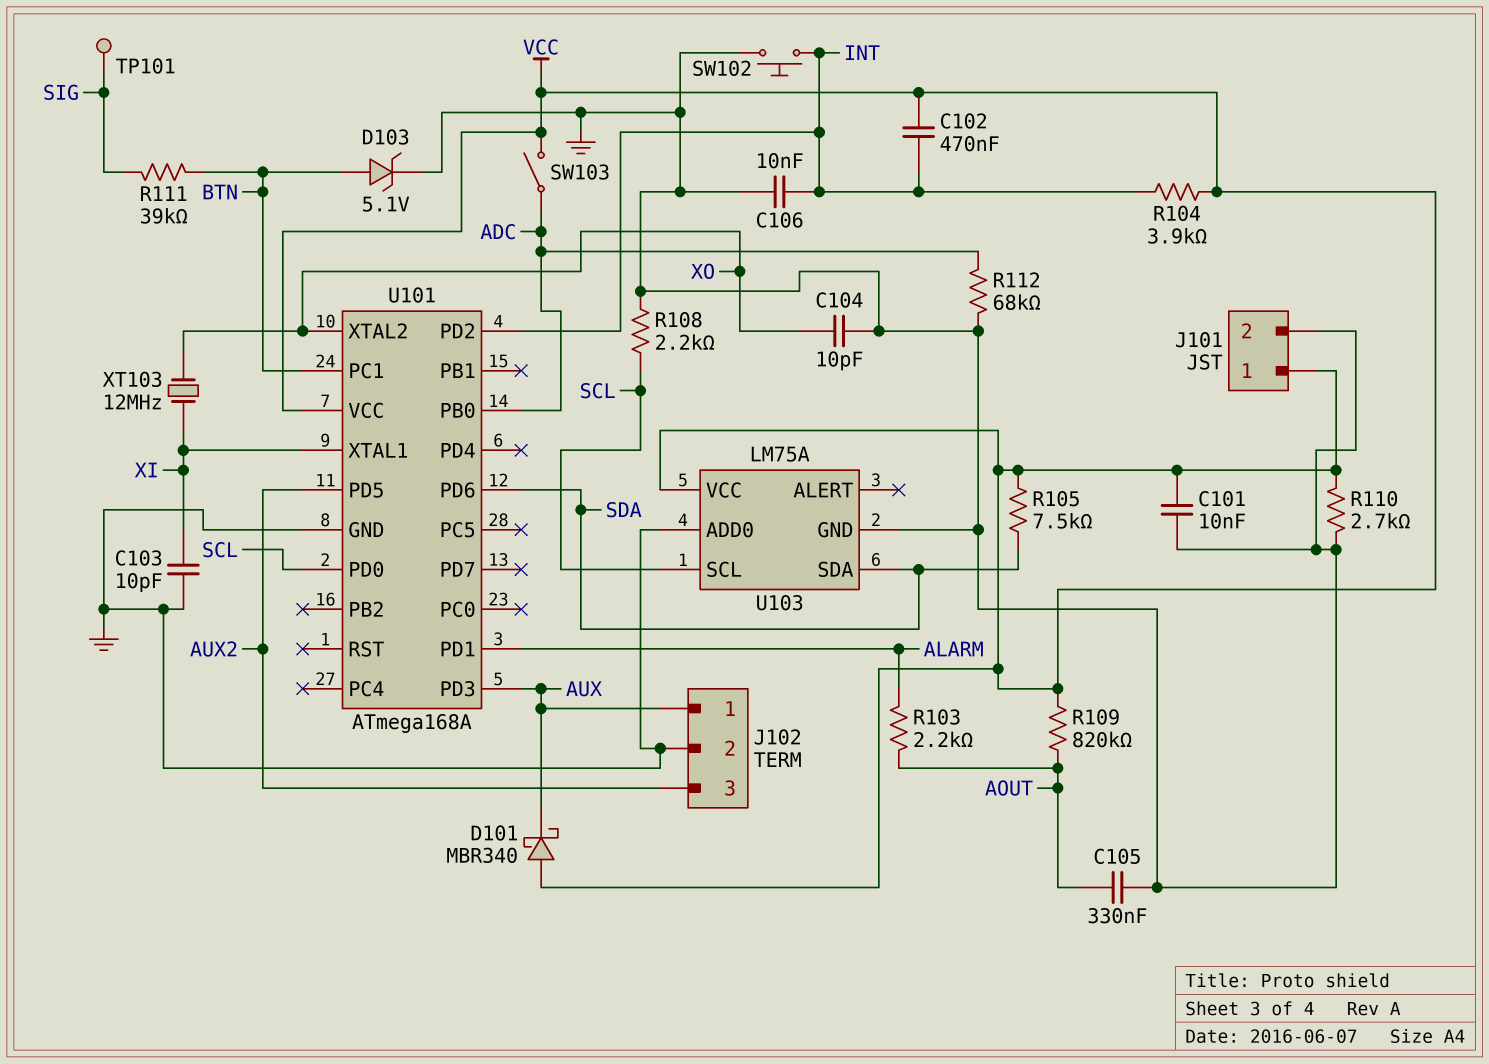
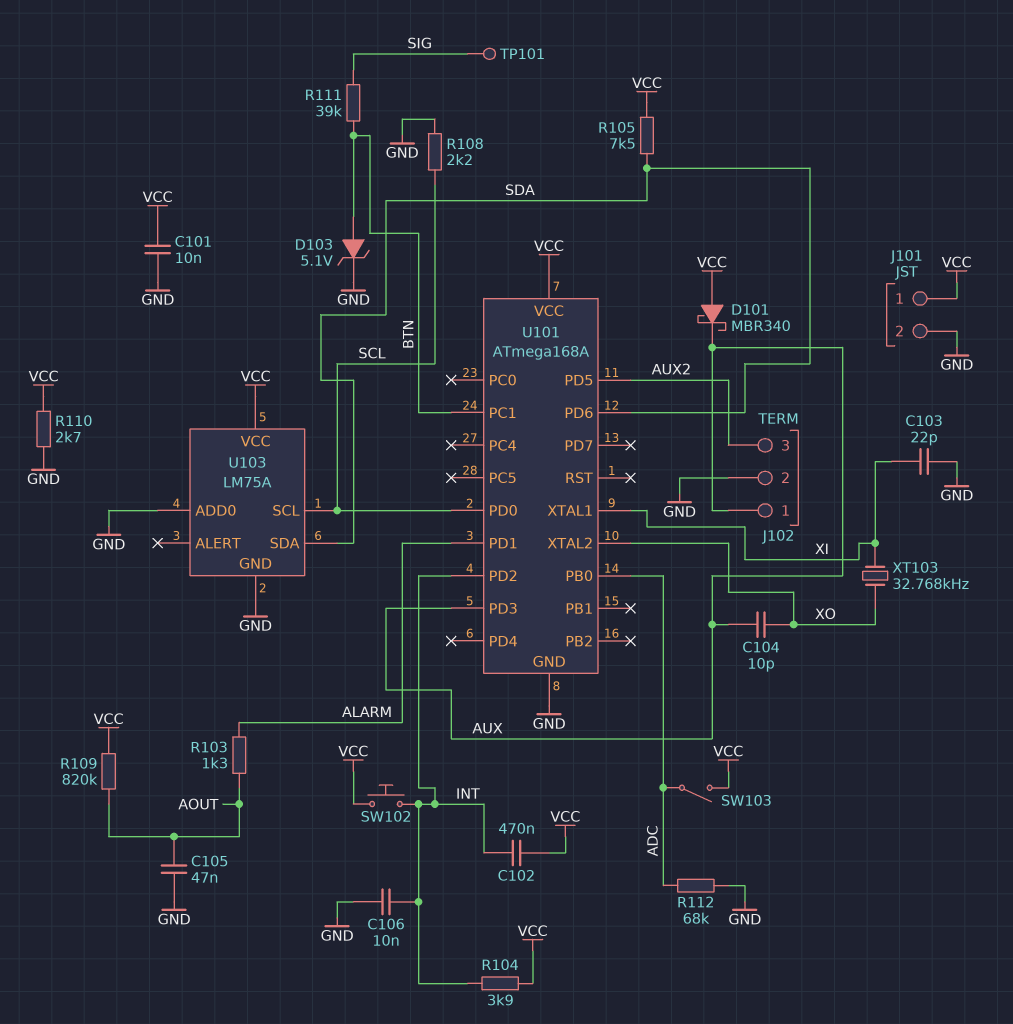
C103: 10pF (GND, XI) -> 22pF (GND, XI)
C104: 10pF (GND, XO) -> 10pF (AUX, XO)
C105: 330nF (AOUT, GND) -> 47nF (AOUT, GND)
R103: 2.2k (ALARM, AOUT) -> 1.3k (ALARM, AOUT)
SW102: button (GND, INT) -> button (INT, VCC)
XT103: 12MHz (XI, XO) -> 32.768kHz (XI, XO)

